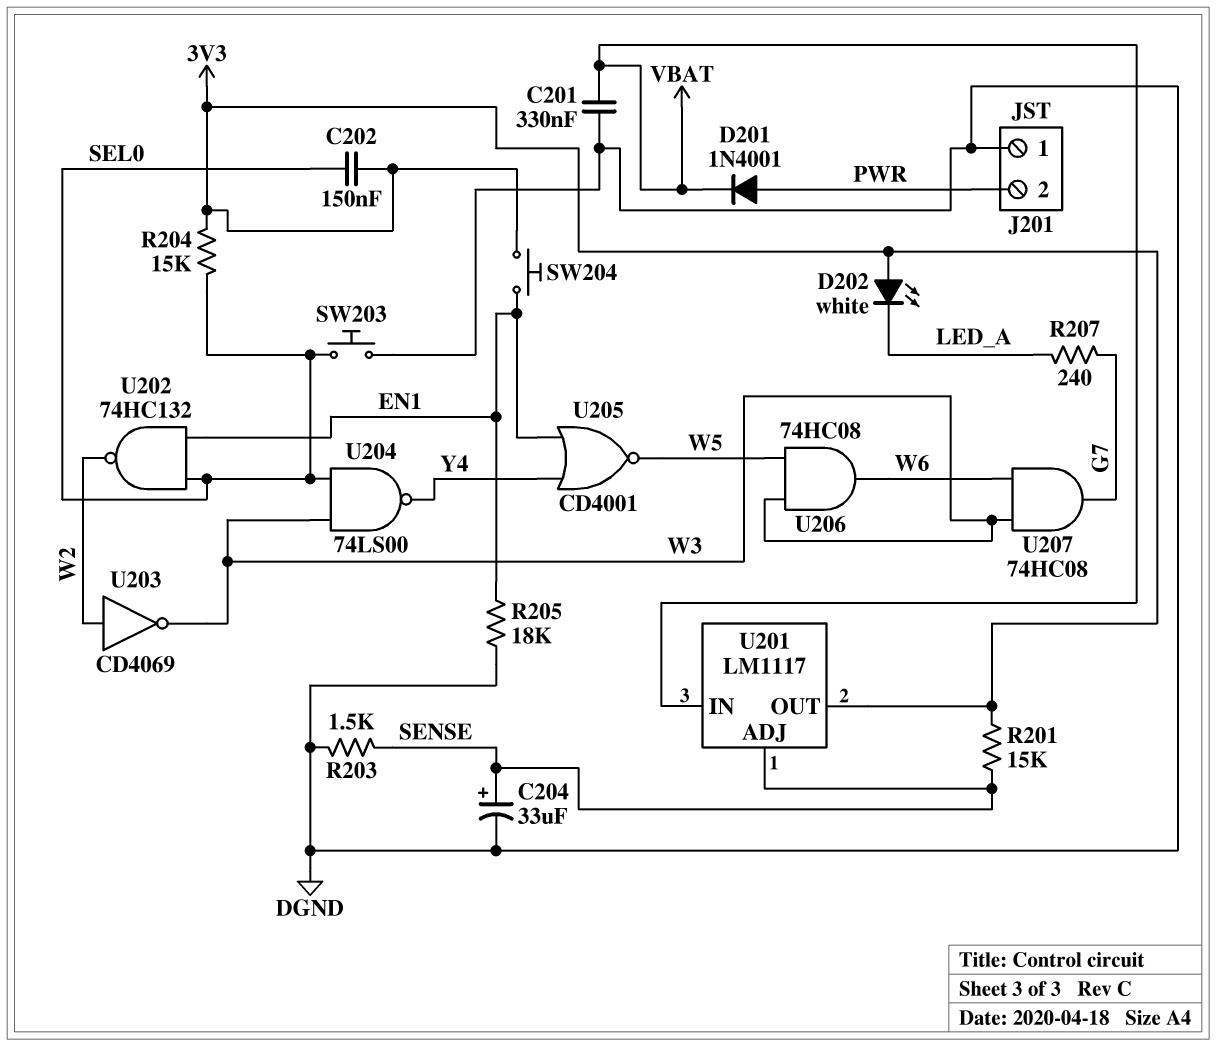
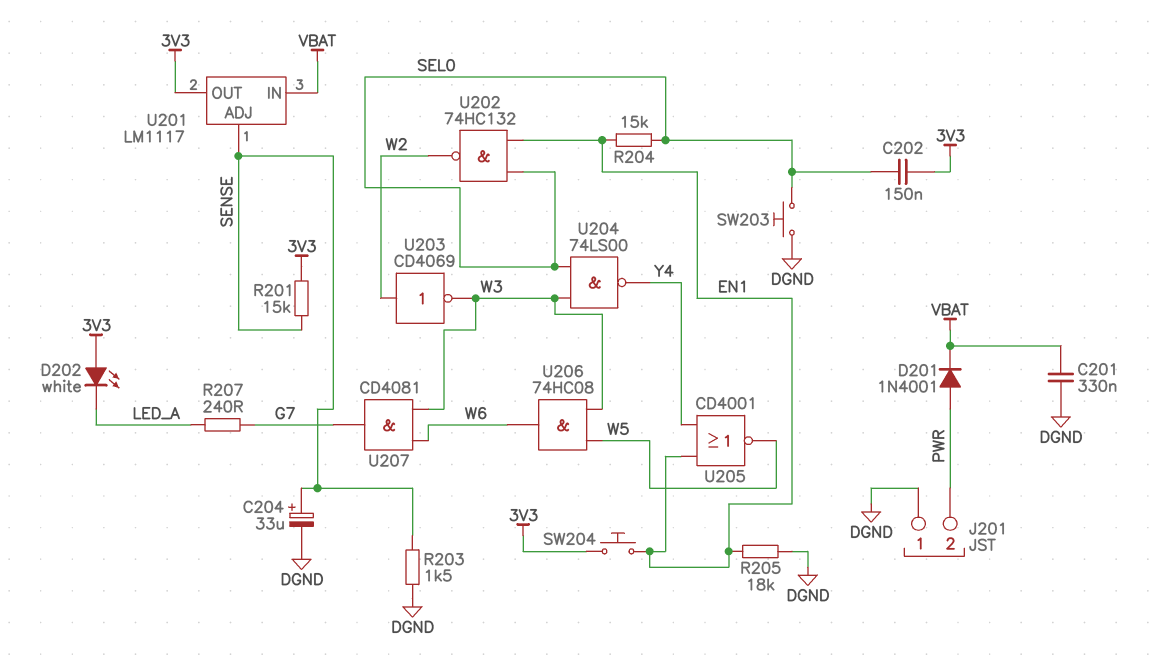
R204: 15k (3V3, SEL0) -> 15k (EN1, SEL0)
U207: AND 74HC08 (in W3, in W6, out G7) -> AND CD4081 (in W3, in W6, out G7)

